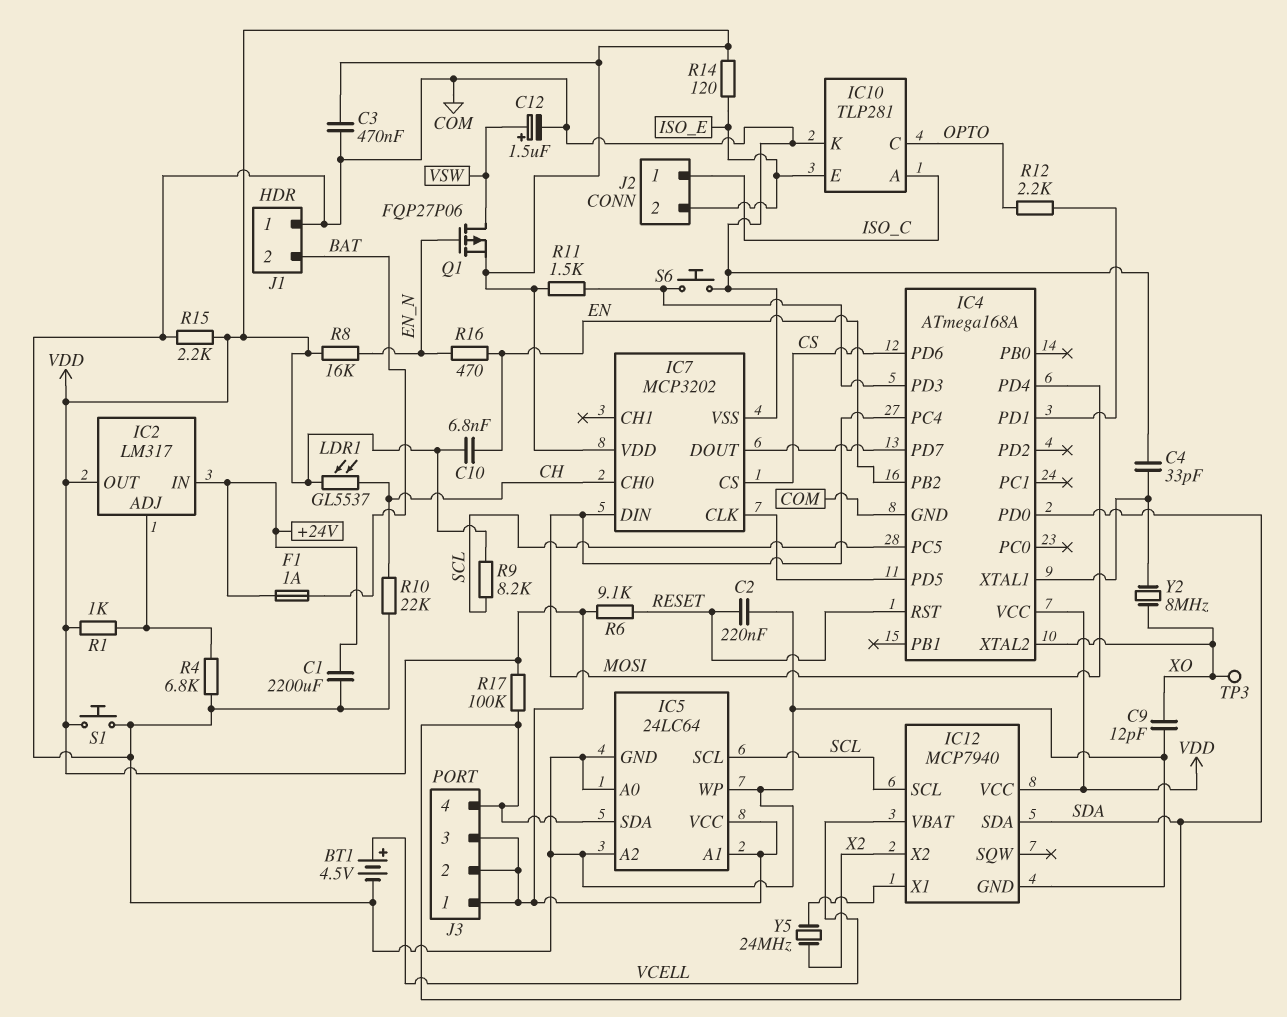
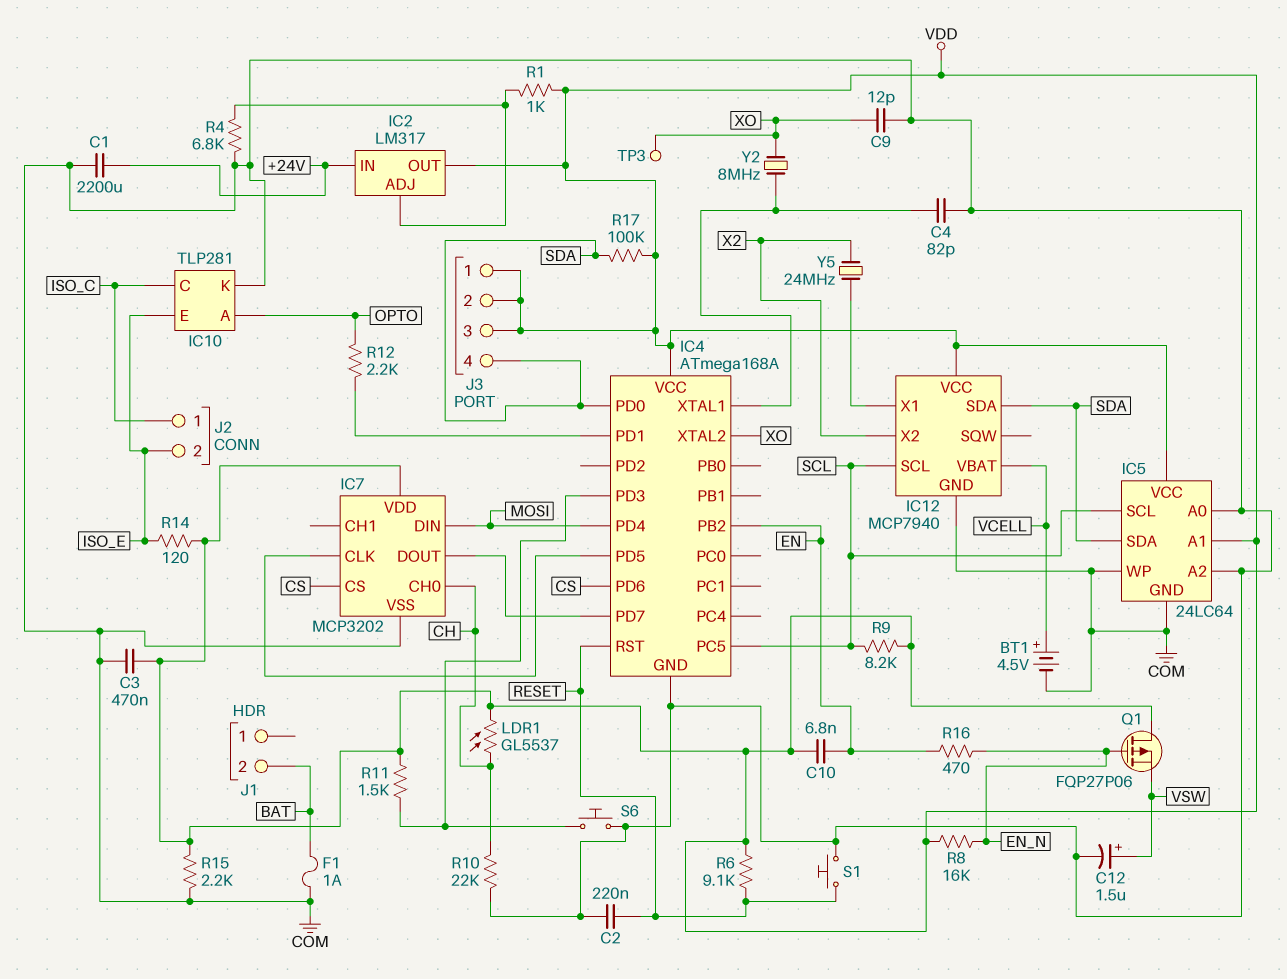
C4: 33pF (COM, IC4/XTAL1) -> 82pF (COM, IC4/XTAL1)
F1: 1A (+24V, BAT) -> 1A (BAT, COM)
IC4 pin PC4: MOSI -> none
IC10 pin A: ISO_C -> OPTO
IC10 pin C: OPTO -> ISO_C
J1 pin 1: COM -> none
Q1: PMOS FQP27P06 (G EN_N, D VSW, S VDD) -> PMOS FQP27P06 (G EN_N, D VDD, S VSW)
S1: button (COM, VDD) -> button (COM, RESET)

